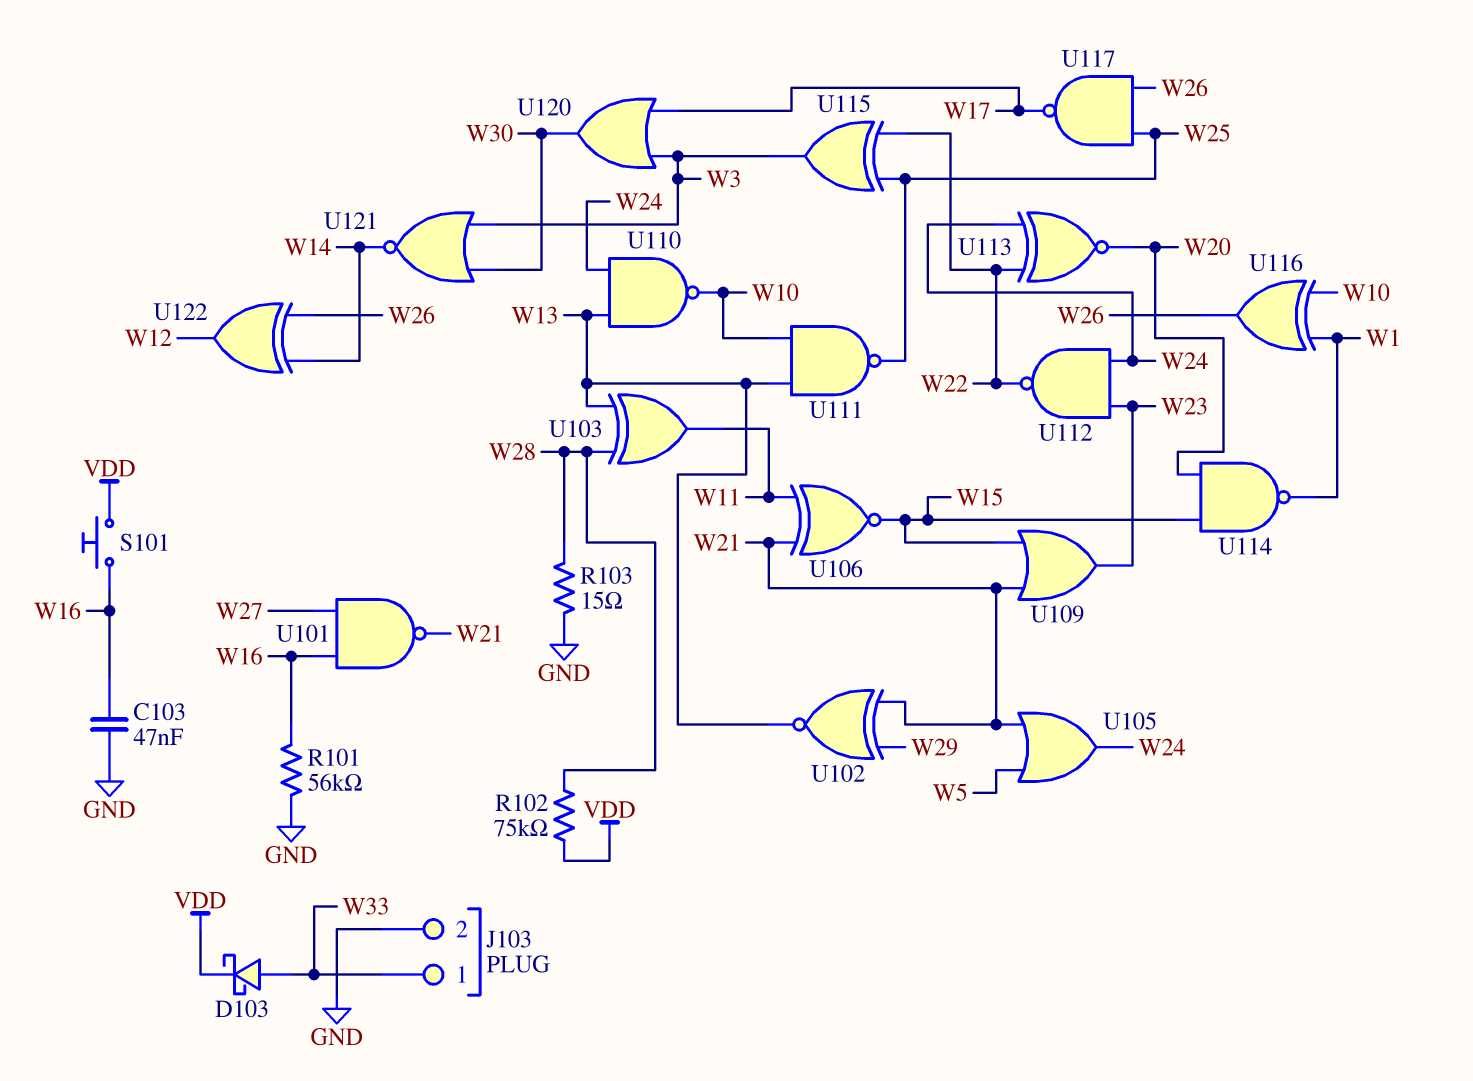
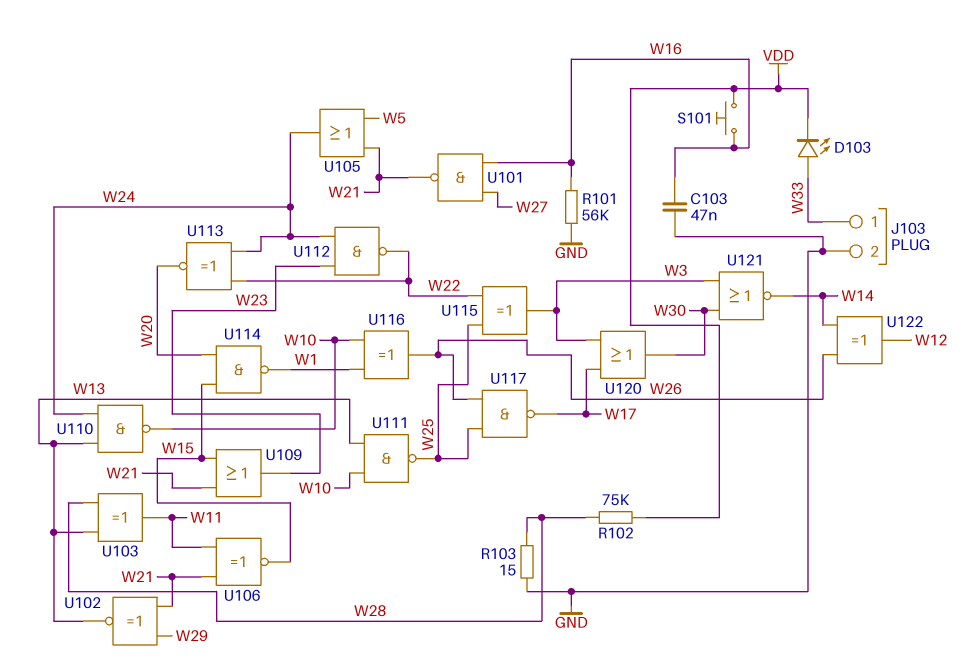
D103: schottky (A W33, K VDD) -> LED (A W33, K VDD)

